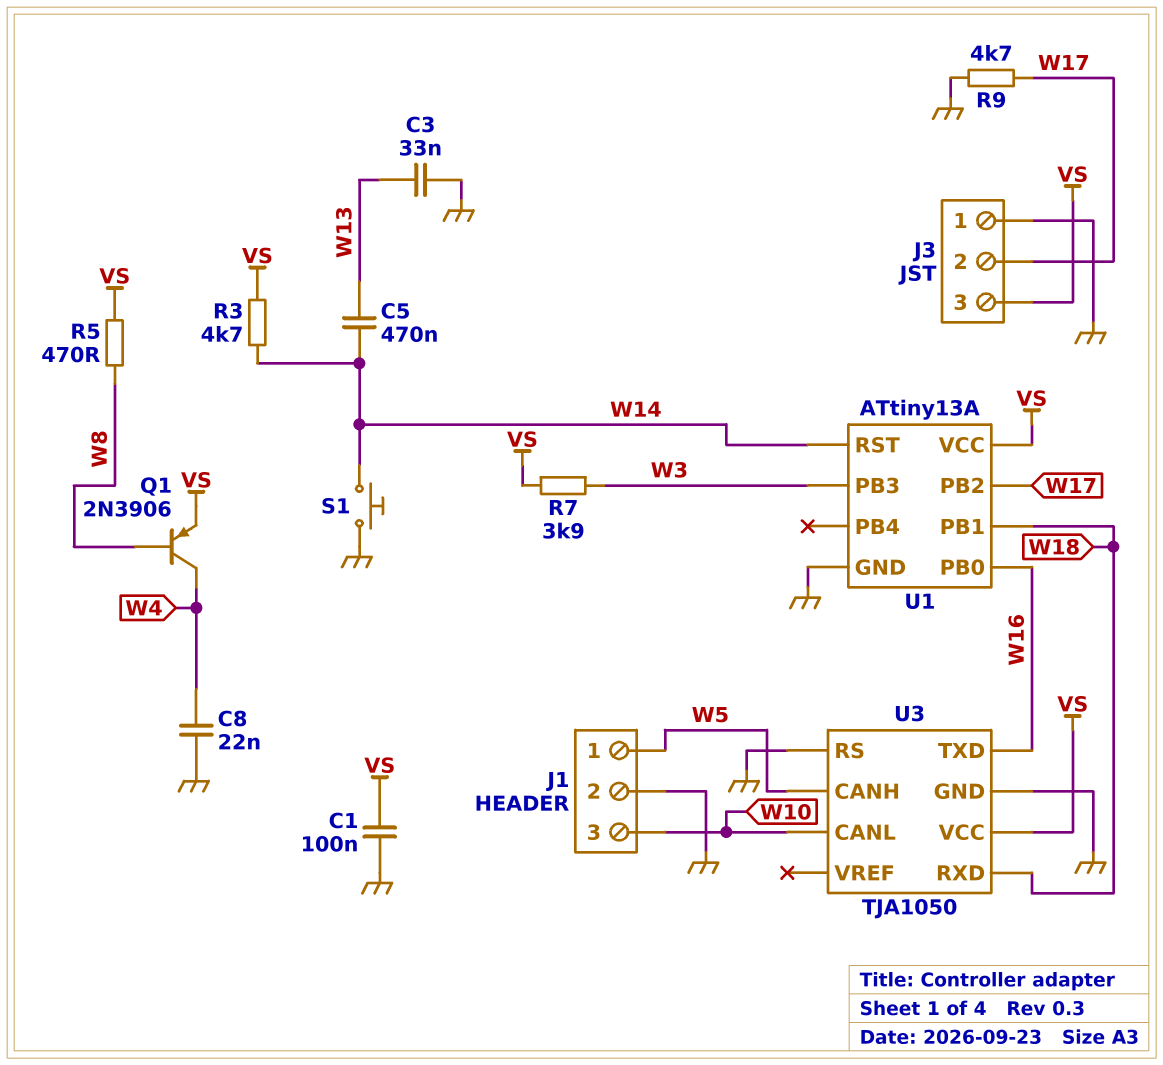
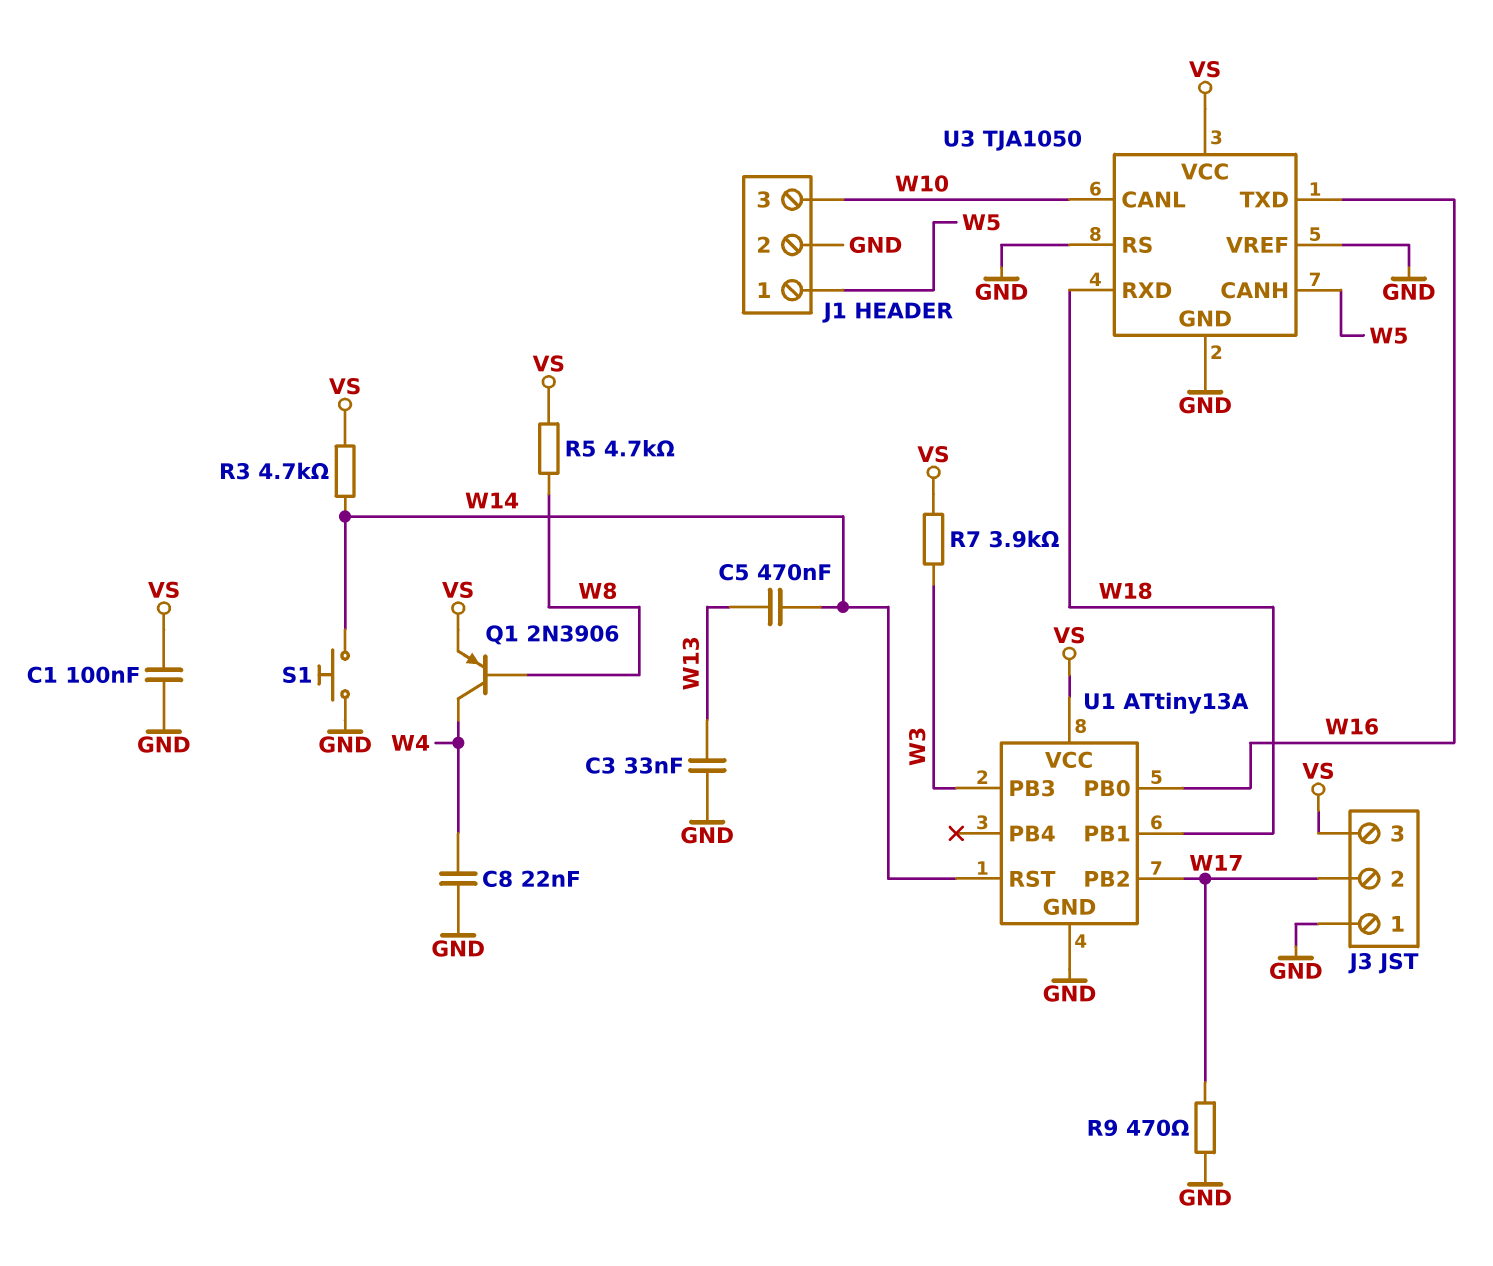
R5: 470 (VS, W8) -> 4.7k (VS, W8)
R9: 4.7k (GND, W17) -> 470 (GND, W17)
U3 pin VREF: none -> GND

